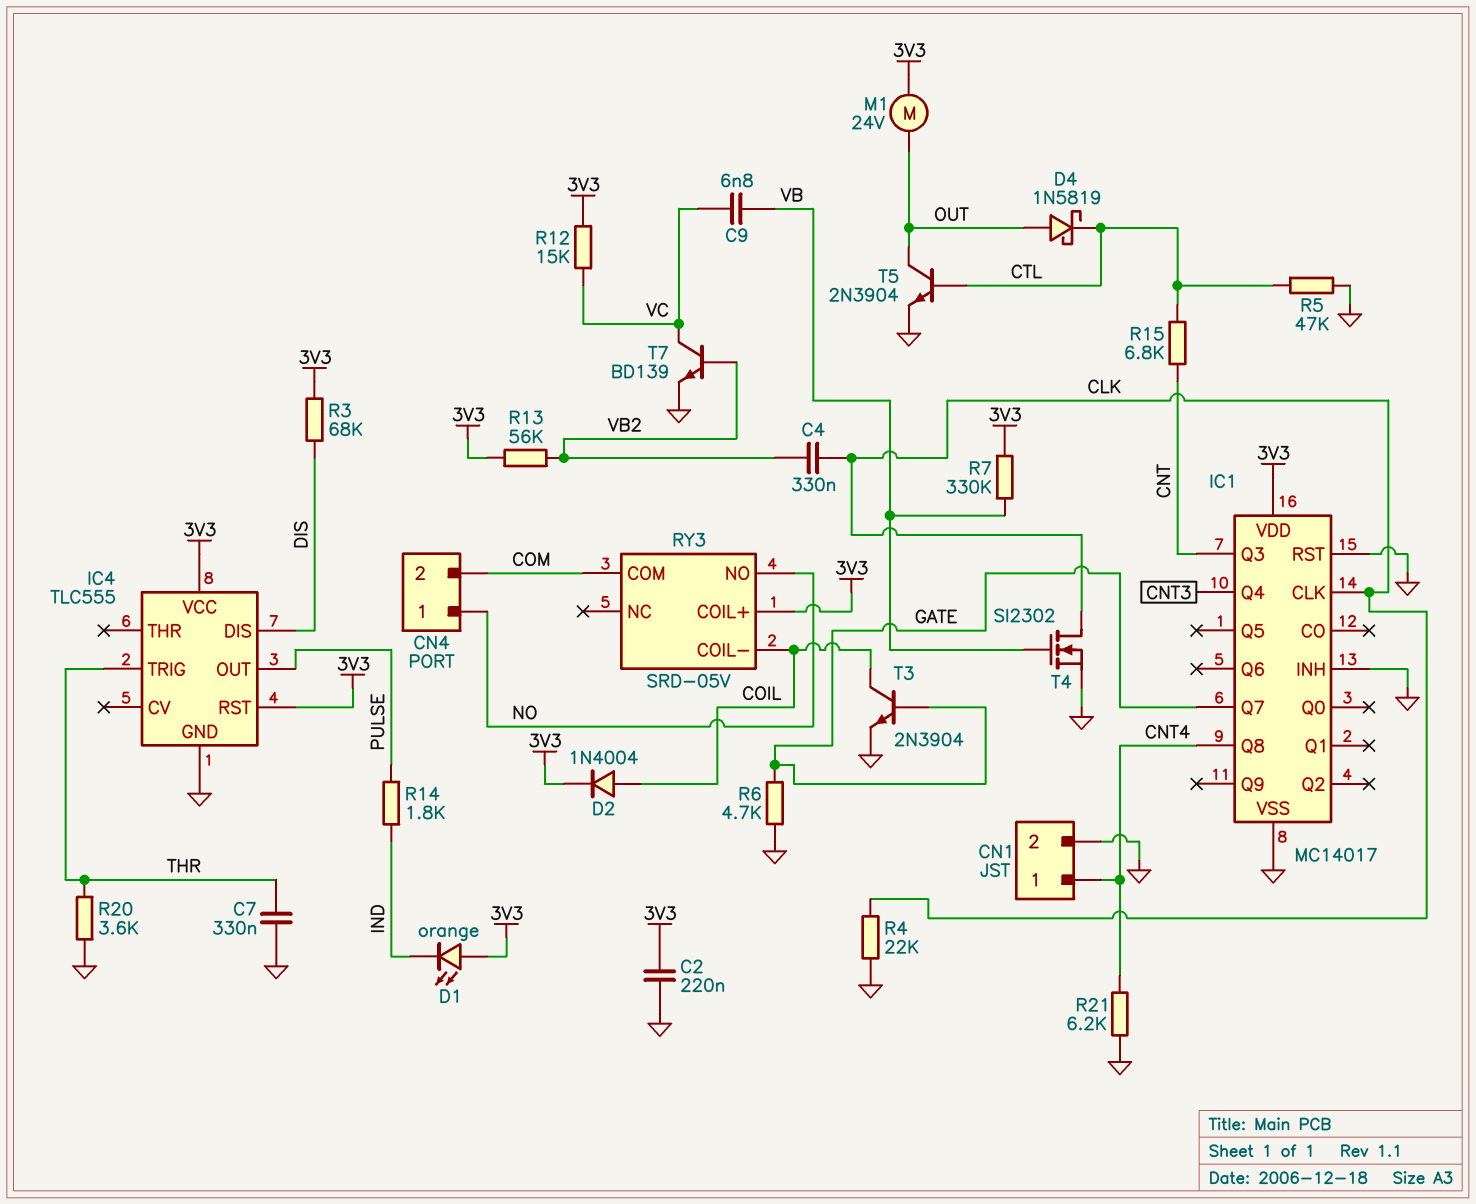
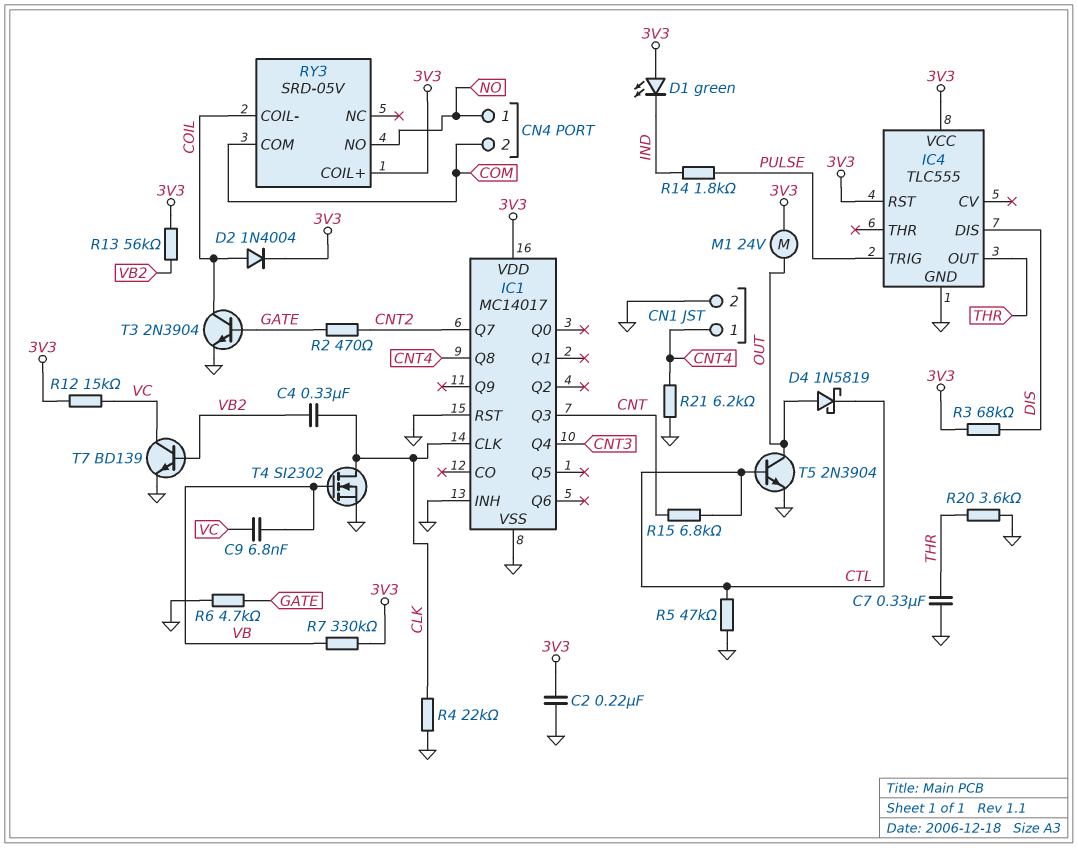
D1: LED orange (A 3V3, K IND) -> LED green (A 3V3, K IND)
IC1 pin Q7: GATE -> CNT2
IC4 pin OUT: PULSE -> THR
IC4 pin TRIG: THR -> PULSE
R2: none -> 470 (CNT2, GATE)

